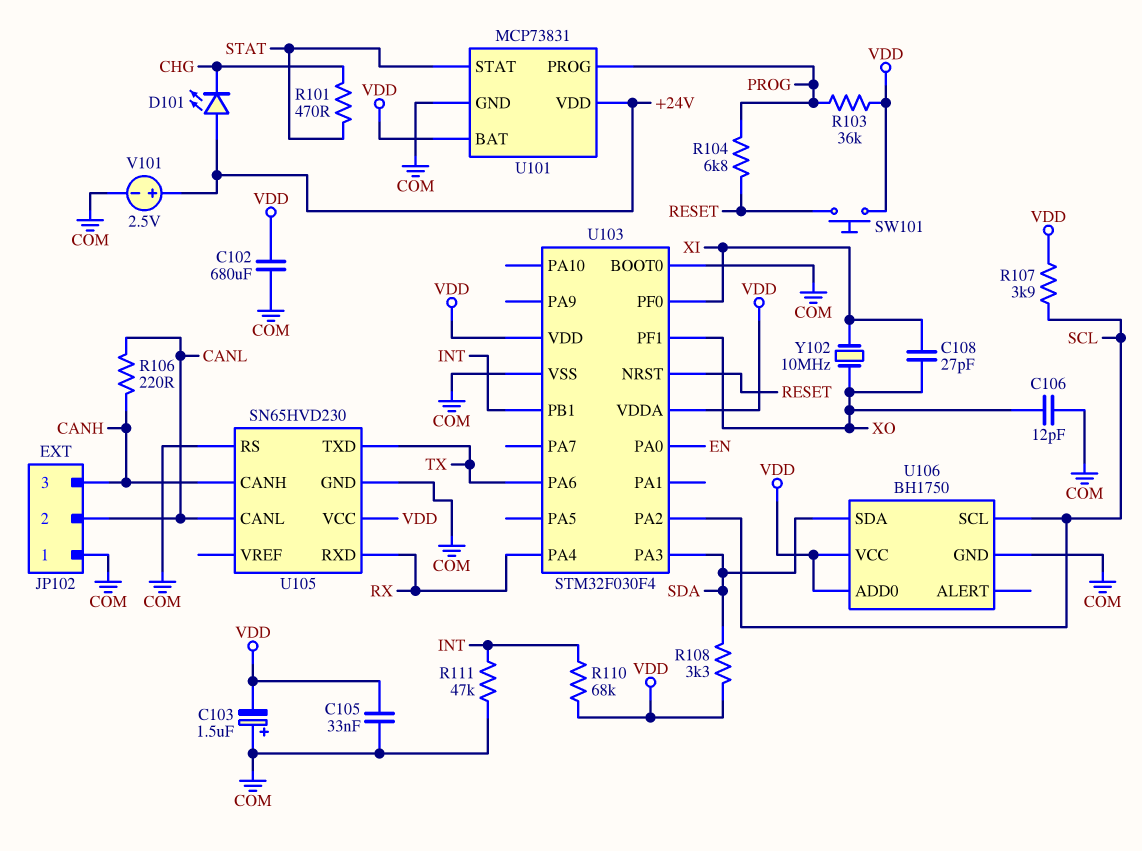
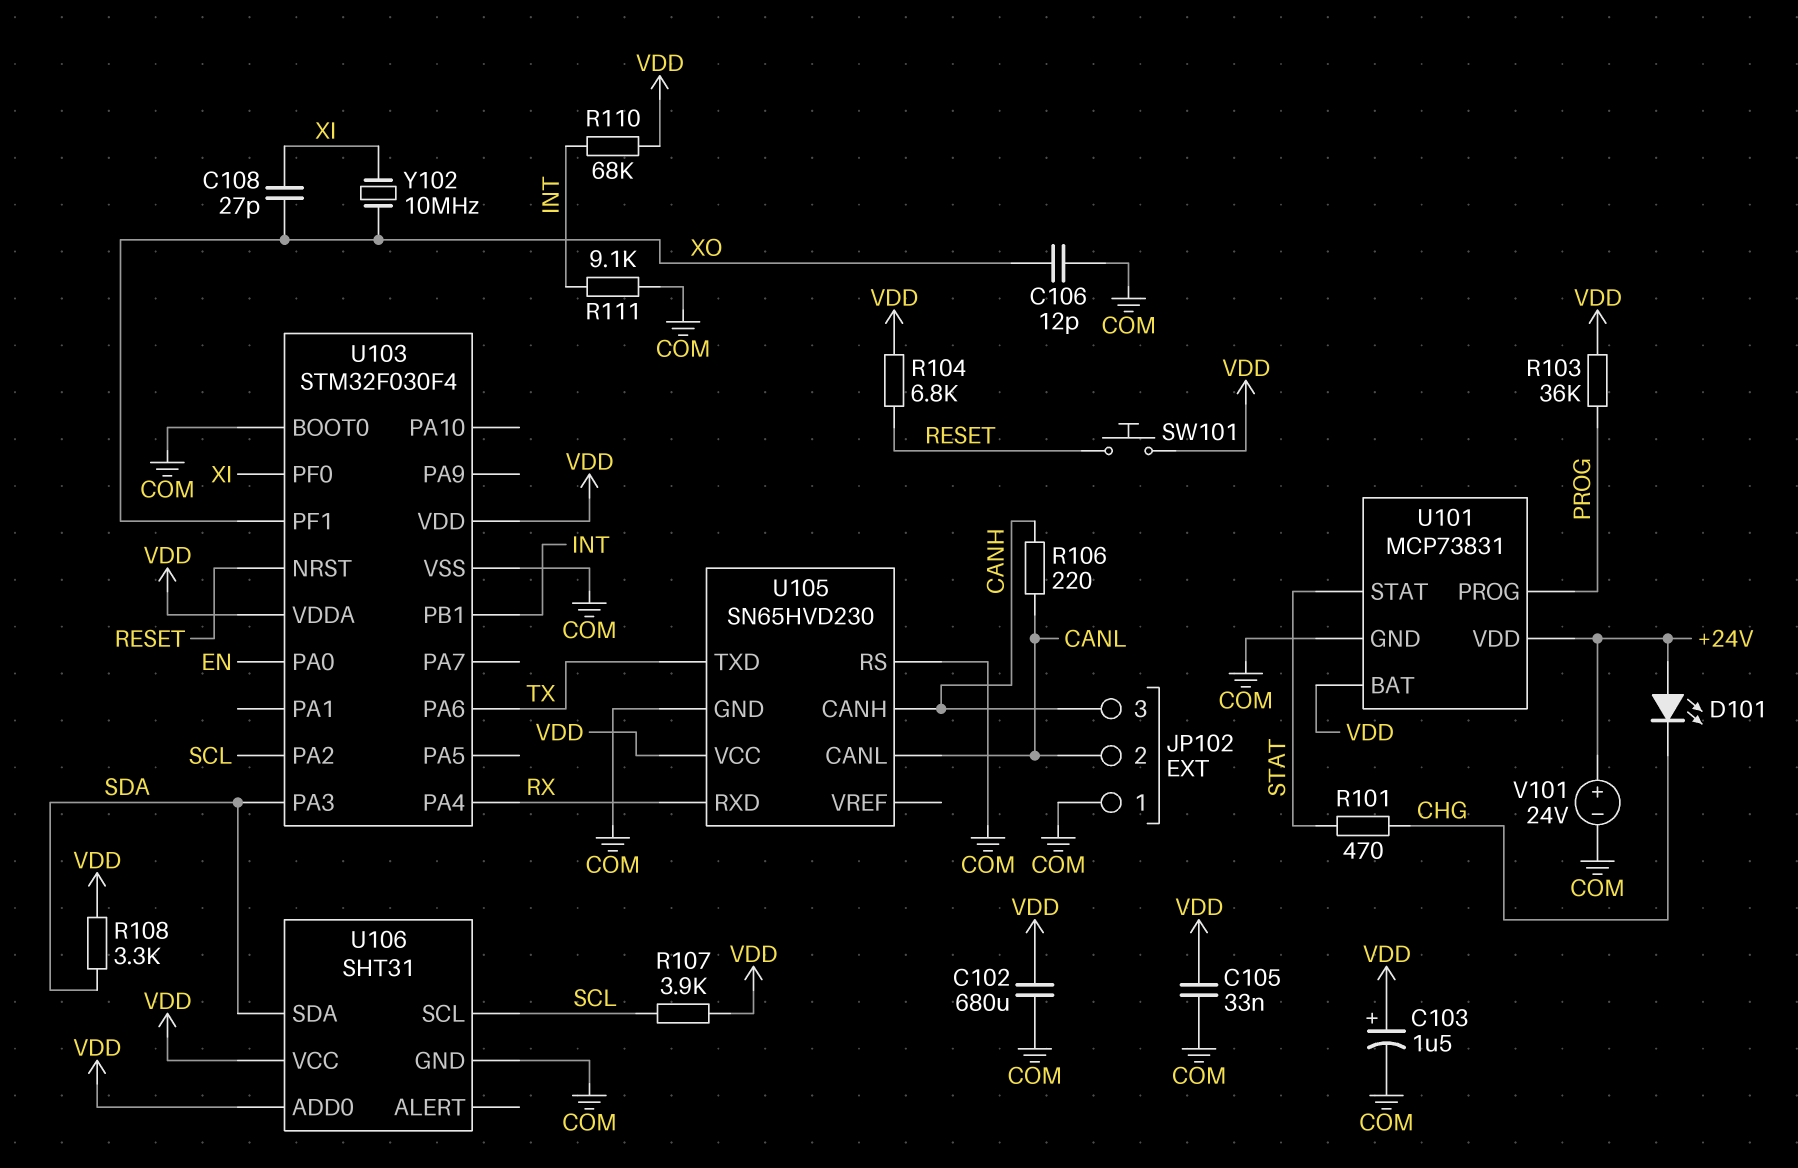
C103: 1.5uF (plus COM, minus VDD) -> 1.5uF (plus VDD, minus COM)
R104: 6.8k (PROG, RESET) -> 6.8k (RESET, VDD)
R111: 47k (COM, INT) -> 9.1k (COM, INT)
U106: BH1750 -> SHT31
V101: 2.5V (plus +24V, minus COM) -> 24V (plus +24V, minus COM)

